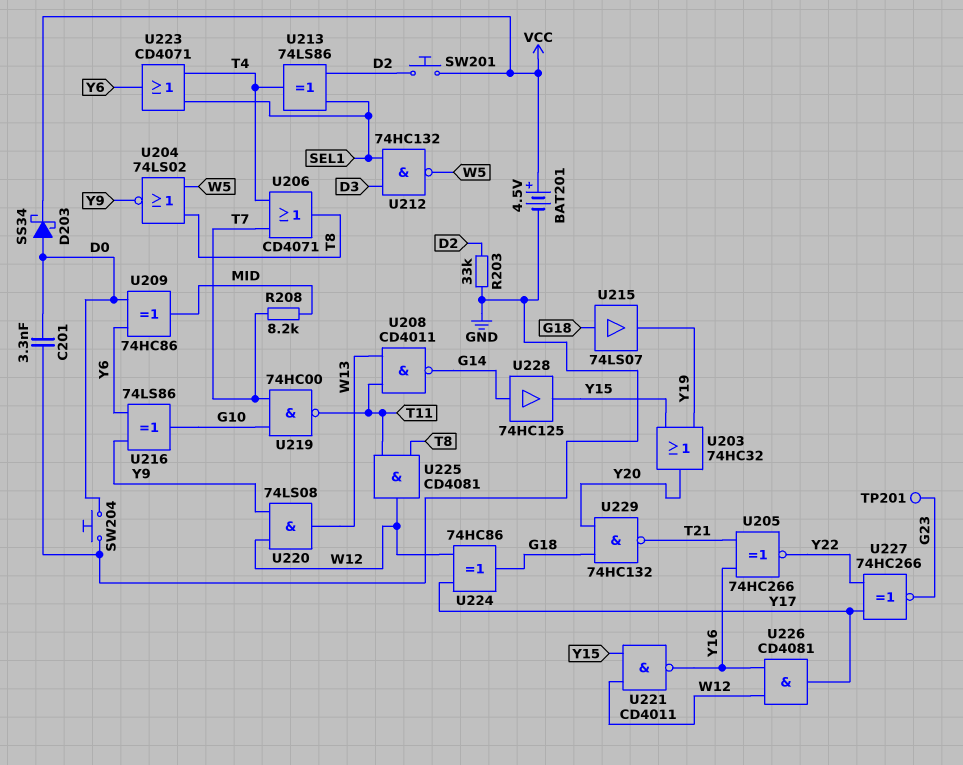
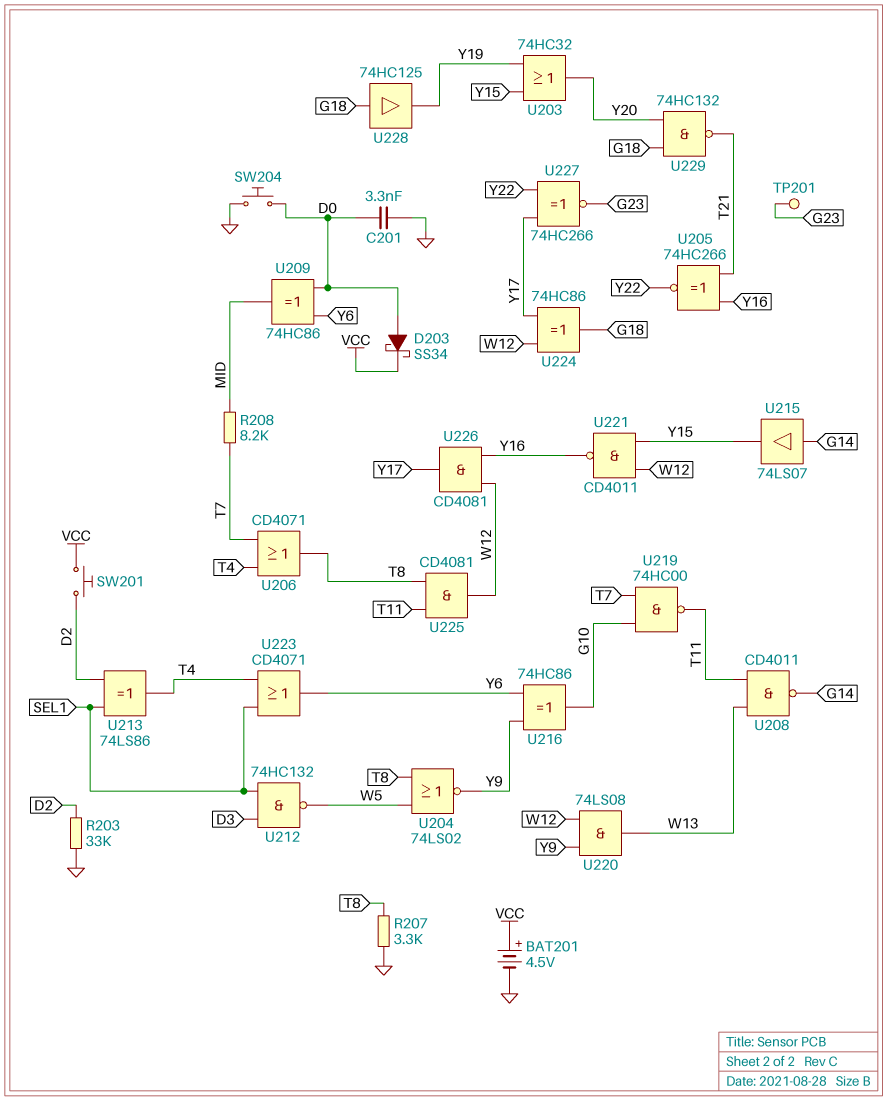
R207: none -> 3.3k (GND, T8)
U215: buffer 74LS07 (in G18, out Y19) -> buffer 74LS07 (in G14, out Y15)
U216: XOR 74LS86 (in Y6, in Y9, out G10) -> XOR 74HC86 (in Y6, in Y9, out G10)
U228: buffer 74HC125 (in G14, out Y15) -> buffer 74HC125 (in G18, out Y19)

